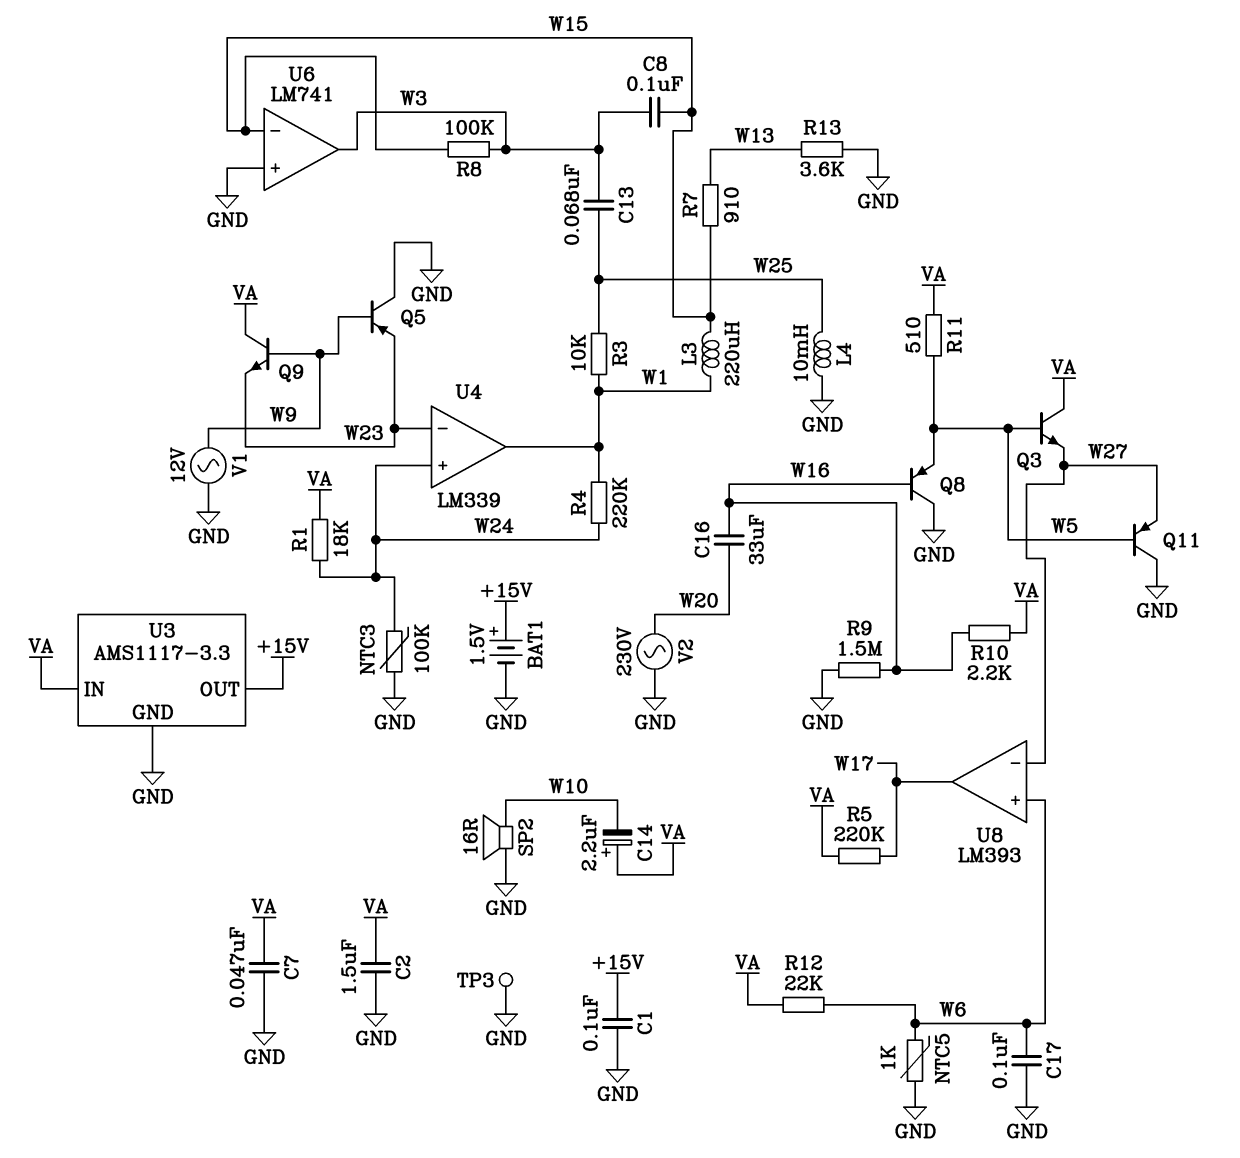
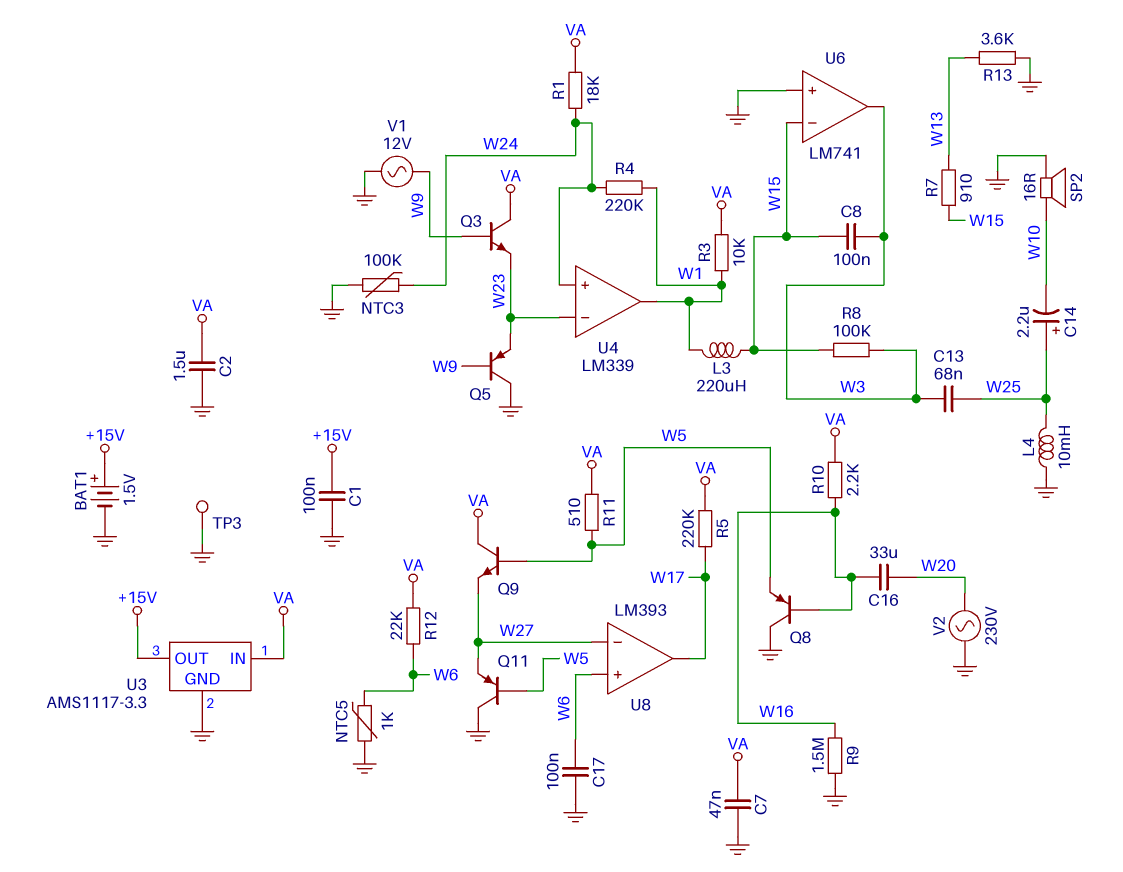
C14: 2.2uF (plus VA, minus W10) -> 2.2uF (plus W25, minus W10)
Q3: NPN (B W5, C VA, E W27) -> NPN (B W9, C VA, E W23)
Q9: NPN (B W9, C VA, E W23) -> NPN (B W5, C VA, E W27)
R3: 10k (W1, W25) -> 10k (VA, W1)

